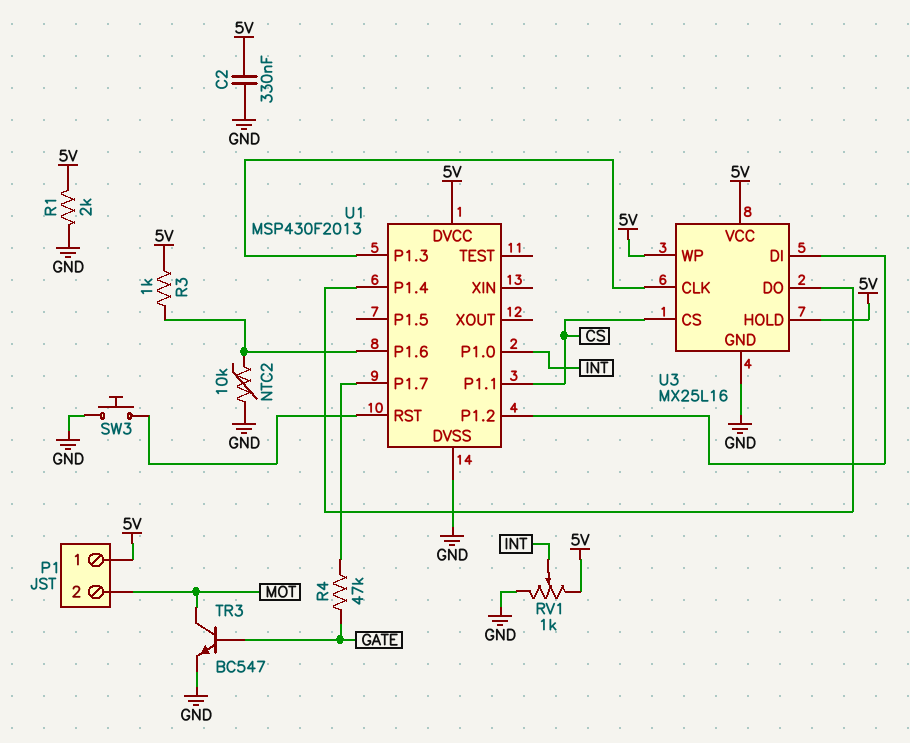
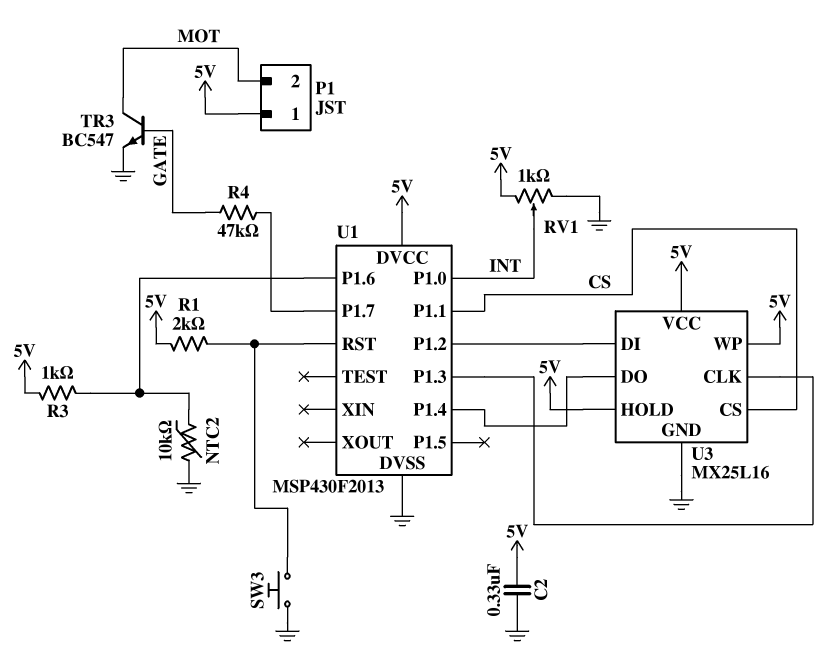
R1: 2k (5V, GND) -> 2k (5V, U1/RST)

